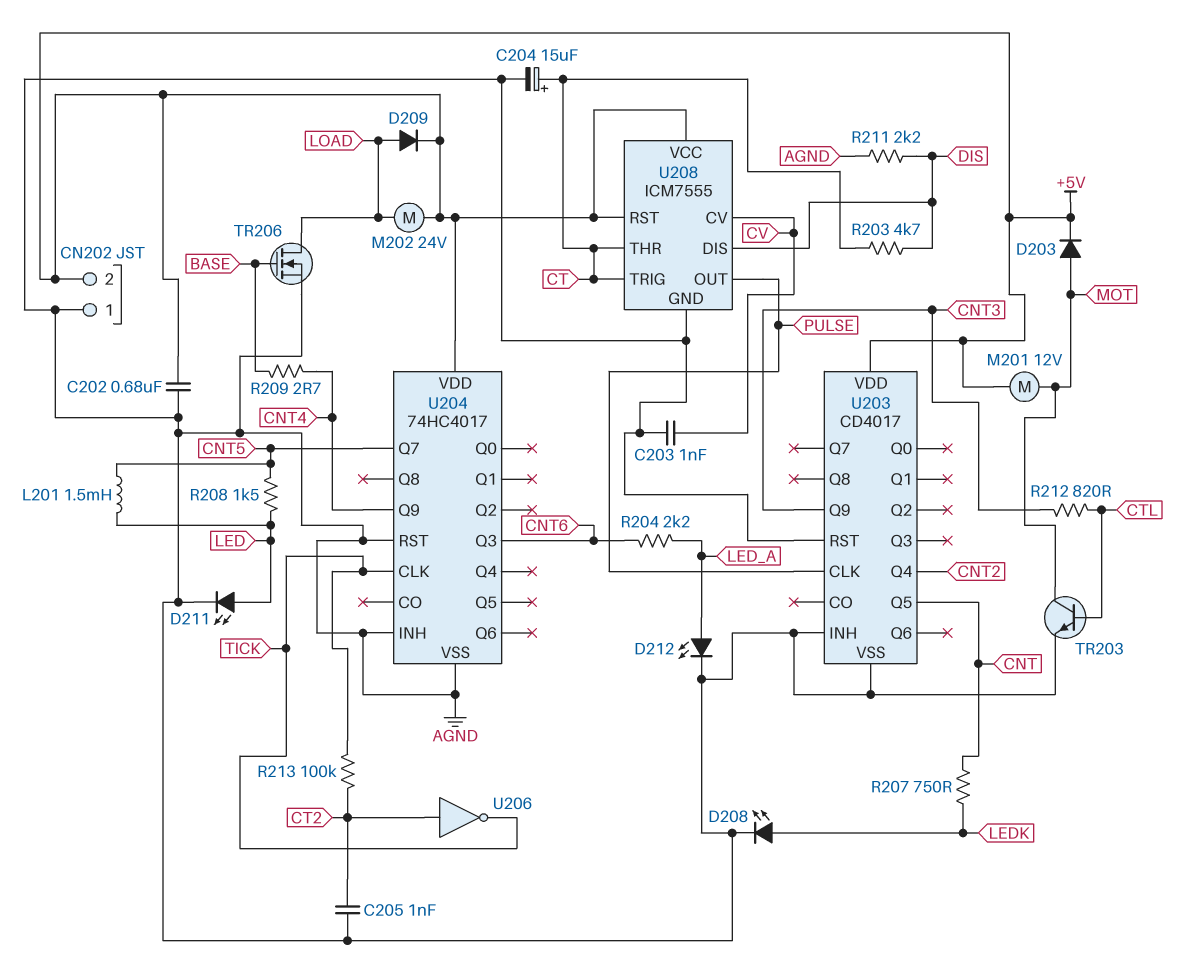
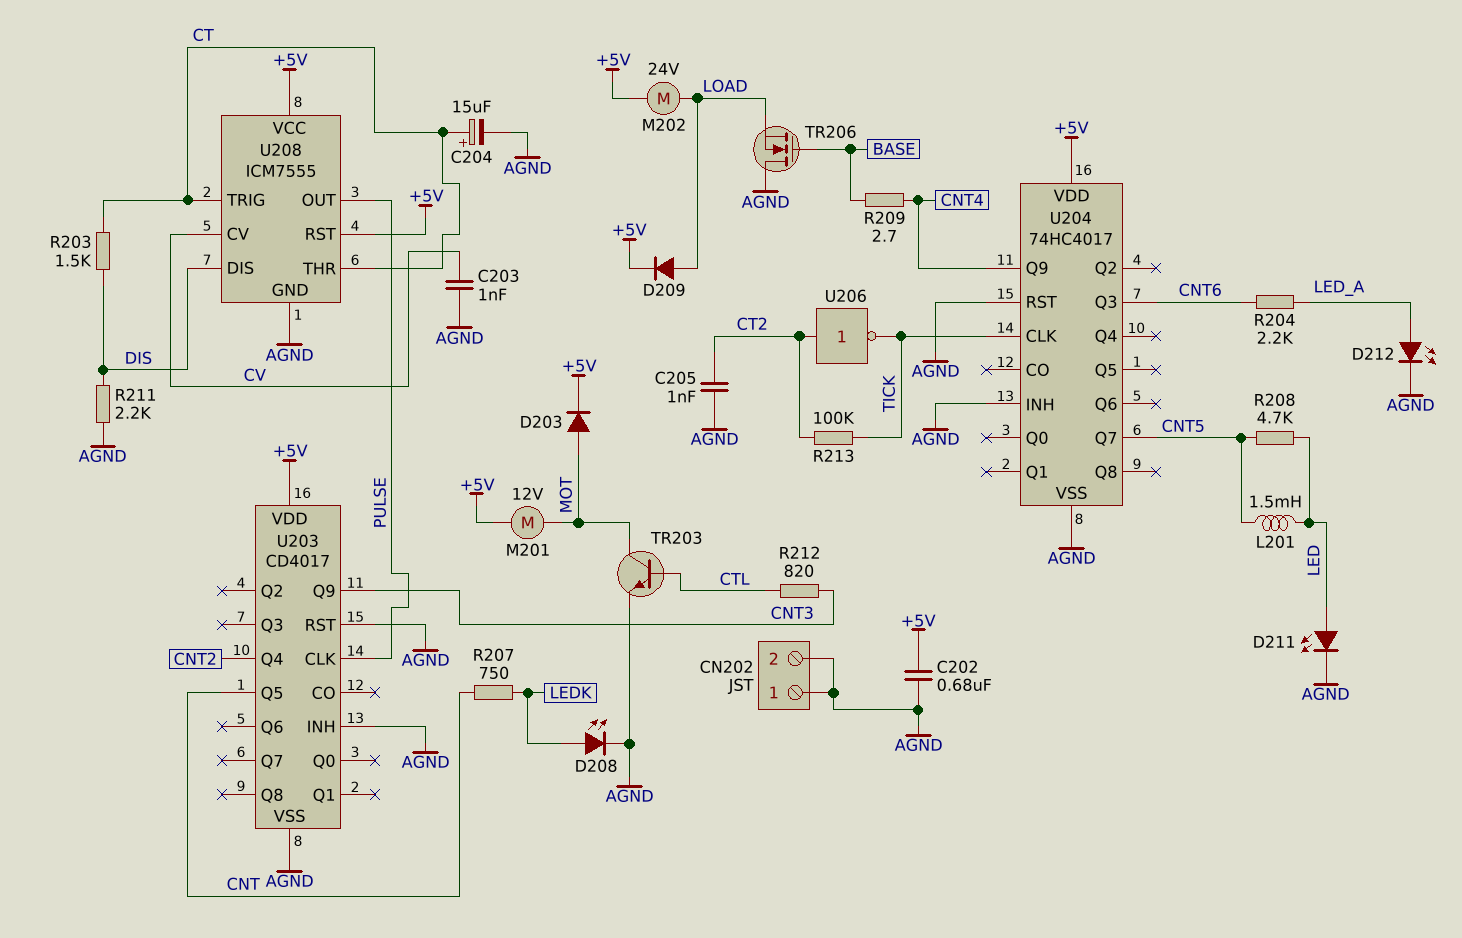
CN202 pin 2: +5V -> AGND
R203: 4.7k (CT, DIS) -> 1.5k (CT, DIS)
R208: 1.5k (CNT5, LED) -> 4.7k (CNT5, LED)
TR206: NMOS (G BASE, D LOAD, S AGND) -> NMOS (G BASE, D AGND, S LOAD)

